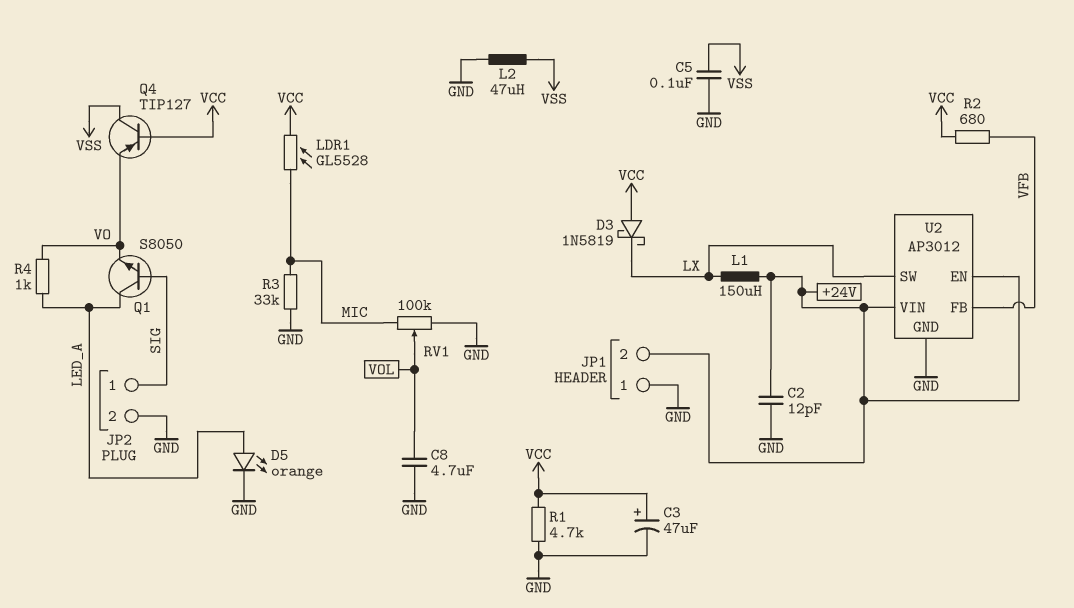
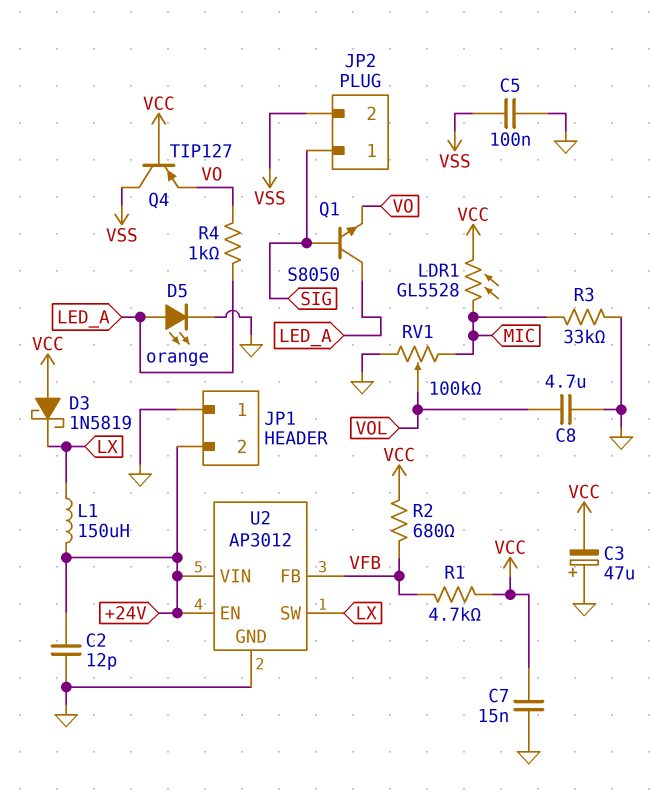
C3: 47uF (plus VCC, minus GND) -> 47uF (plus GND, minus VCC)
C7: none -> 15nF (GND, VCC)
JP2 pin 2: GND -> VSS
L2: 47uH (GND, VSS) -> none
R1: 4.7k (GND, VCC) -> 4.7k (VCC, VFB)

